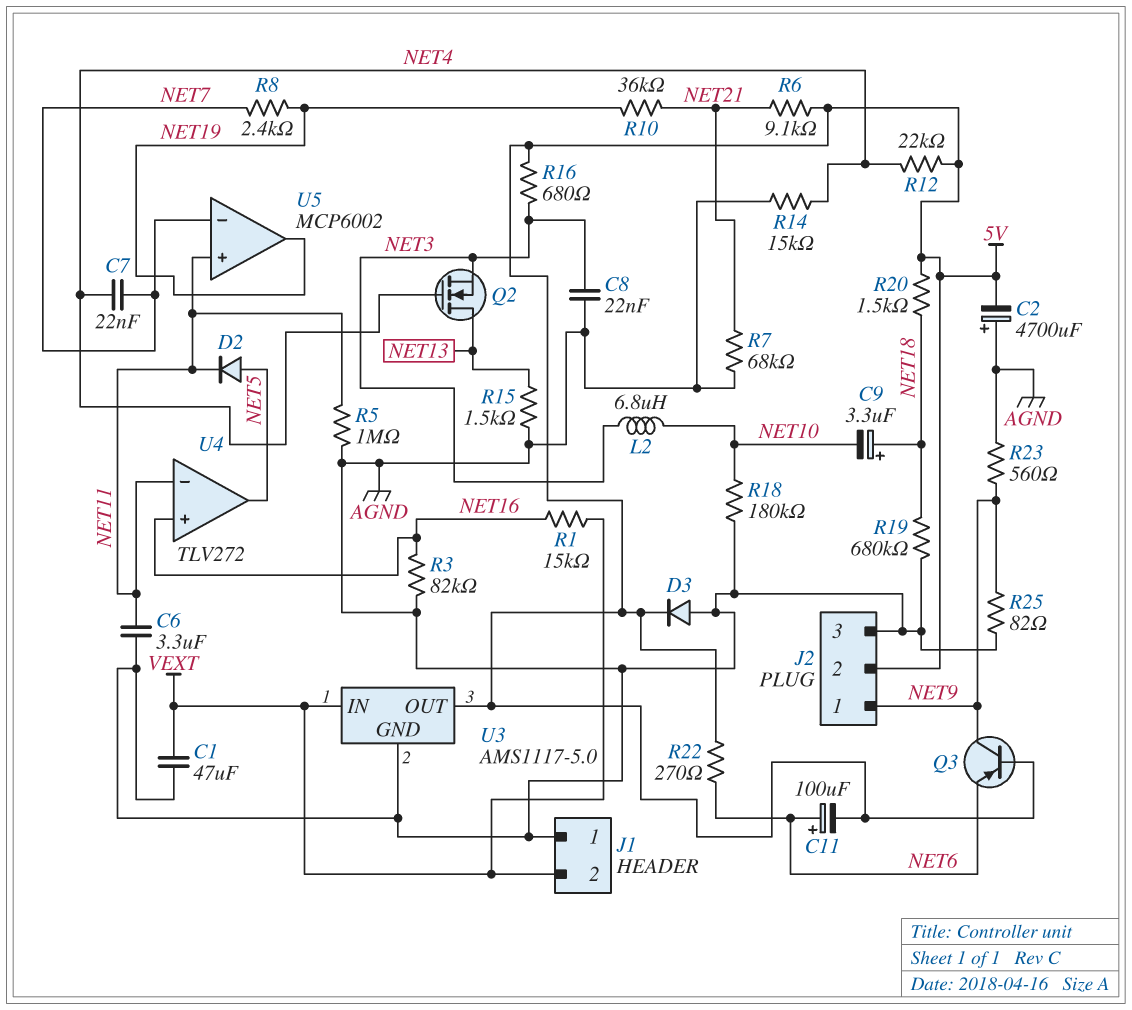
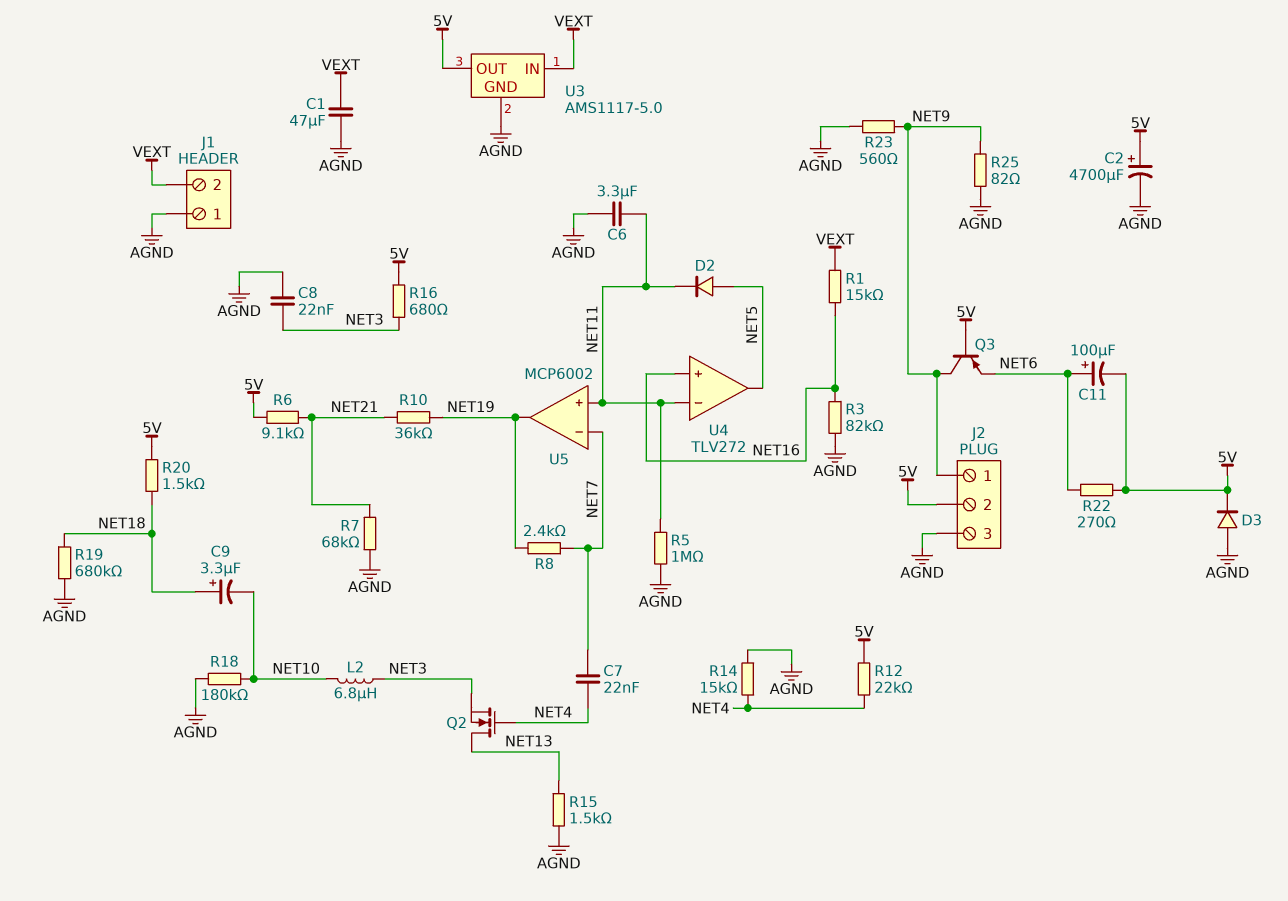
C2: 4700uF (plus AGND, minus 5V) -> 4700uF (plus 5V, minus AGND)

